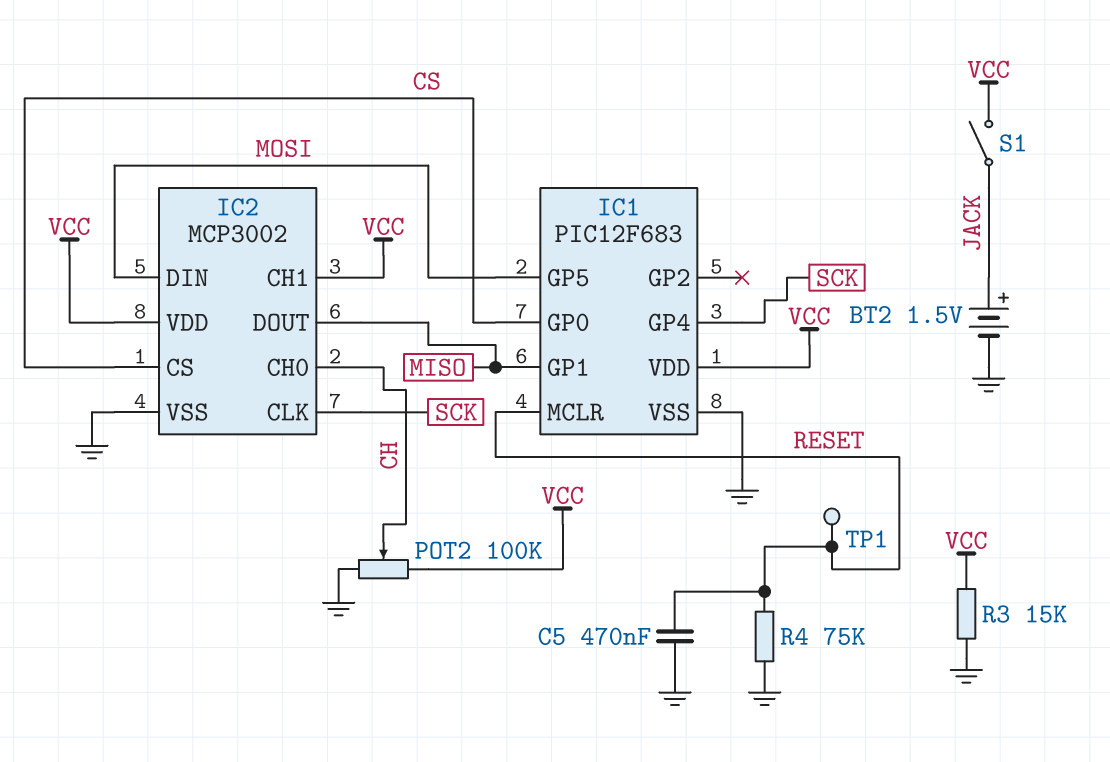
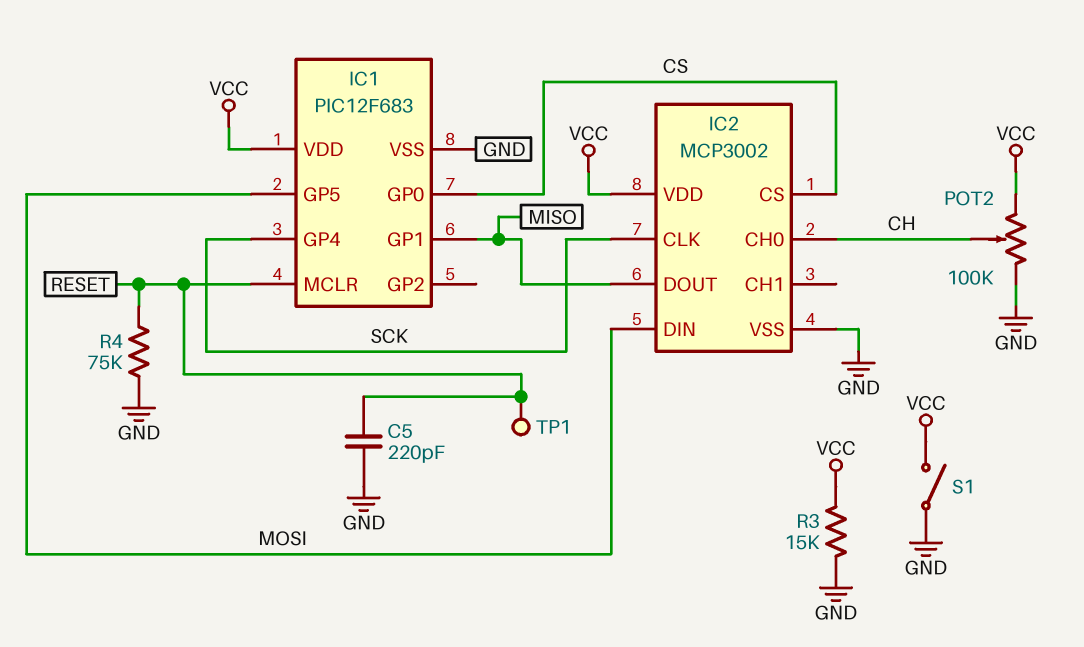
BT2: 1.5V (plus JACK, minus GND) -> none
C5: 470nF (GND, RESET) -> 220pF (GND, RESET)
IC2 pin CH1: VCC -> none
S1: switch (JACK, VCC) -> switch (GND, VCC)

